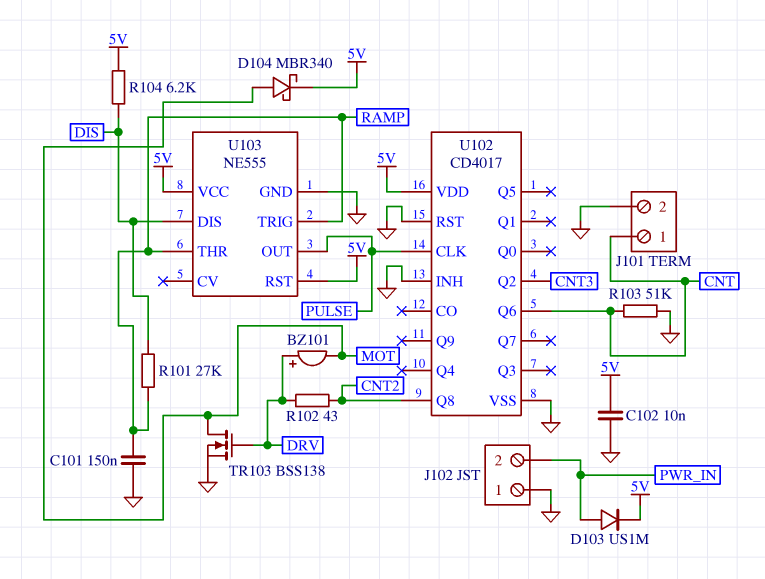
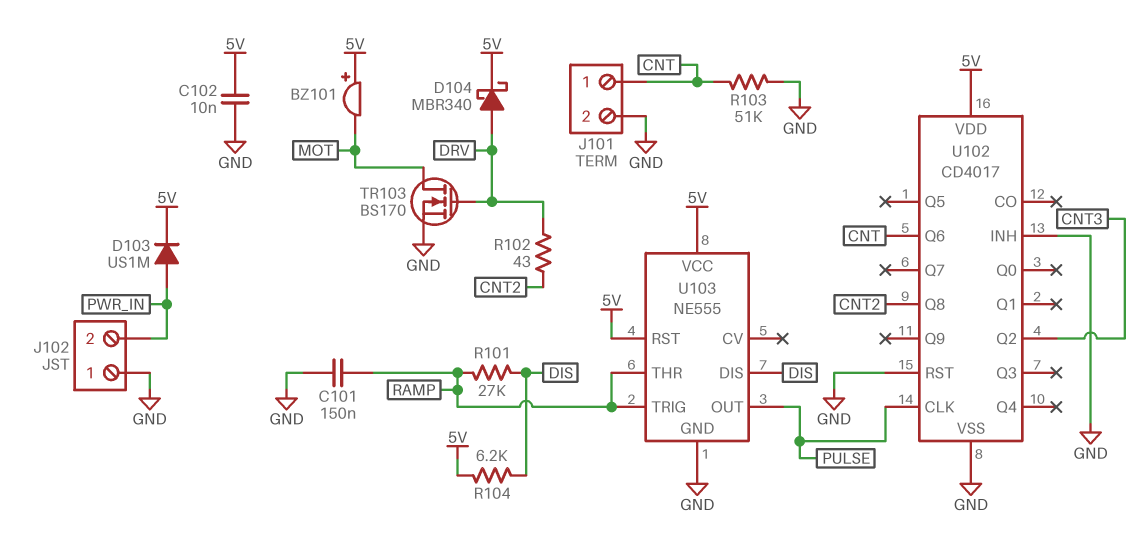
BZ101: buzzer (plus DRV, minus MOT) -> buzzer (plus 5V, minus MOT)
D104: schottky MBR340 (A MOT, K 5V) -> schottky MBR340 (A DRV, K 5V)
TR103: NMOS BSS138 (G DRV, D MOT, S GND) -> NMOS BS170 (G DRV, D MOT, S GND)

